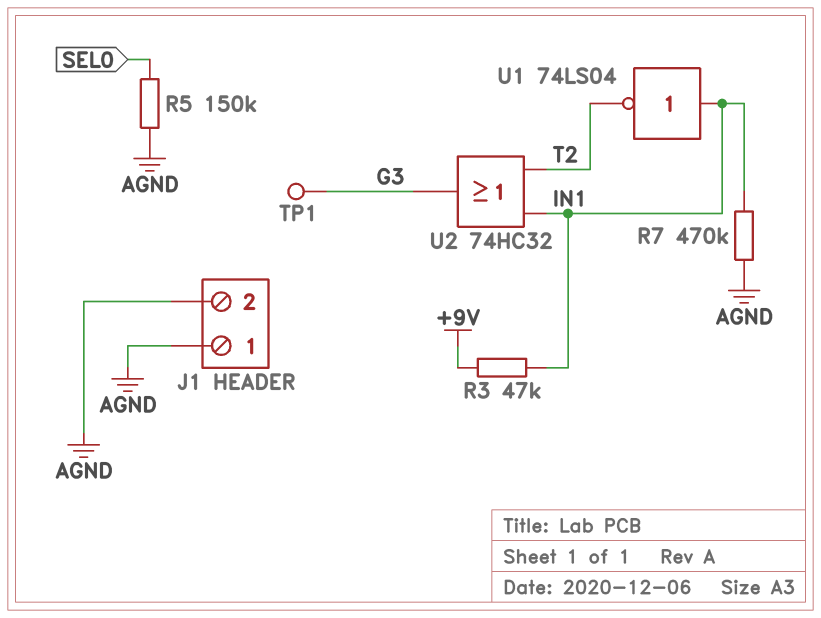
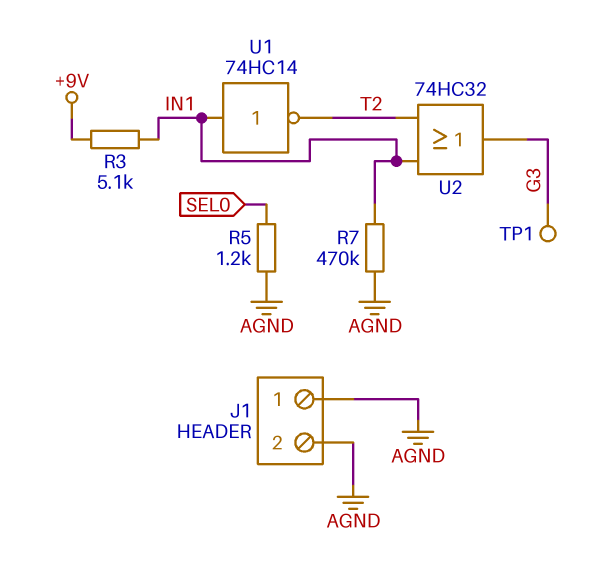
R3: 47k (+9V, IN1) -> 5.1k (+9V, IN1)
R5: 150k (AGND, SEL0) -> 1.2k (AGND, SEL0)
U1: NOT 74LS04 (in IN1, out T2) -> NOT 74HC14 (in IN1, out T2)

